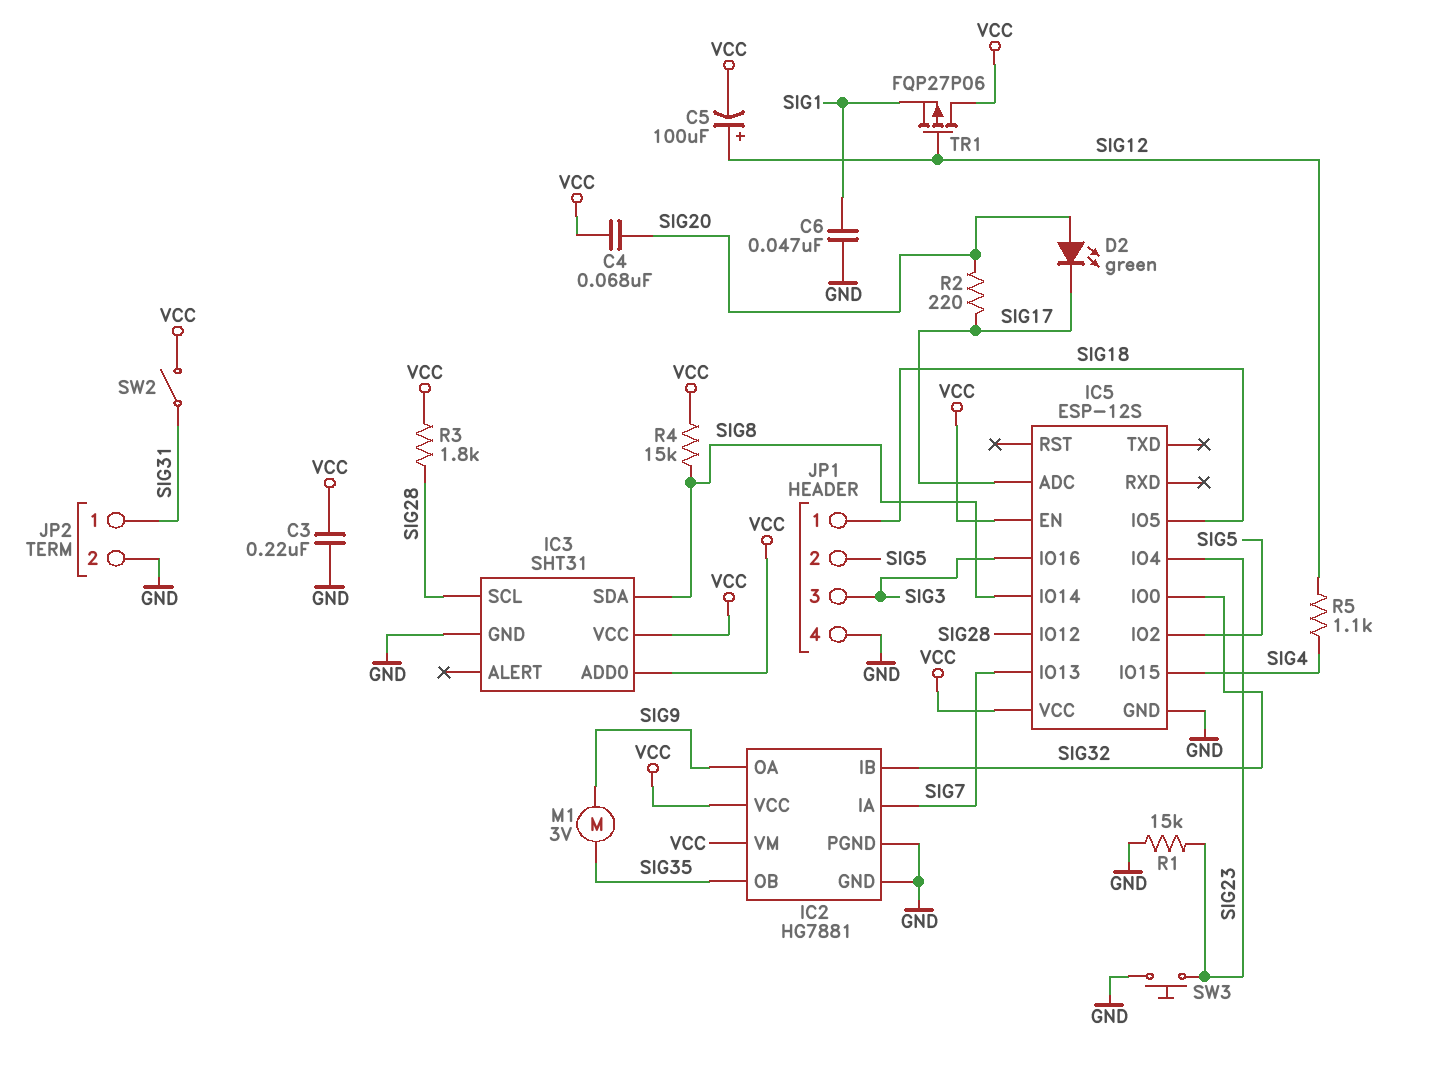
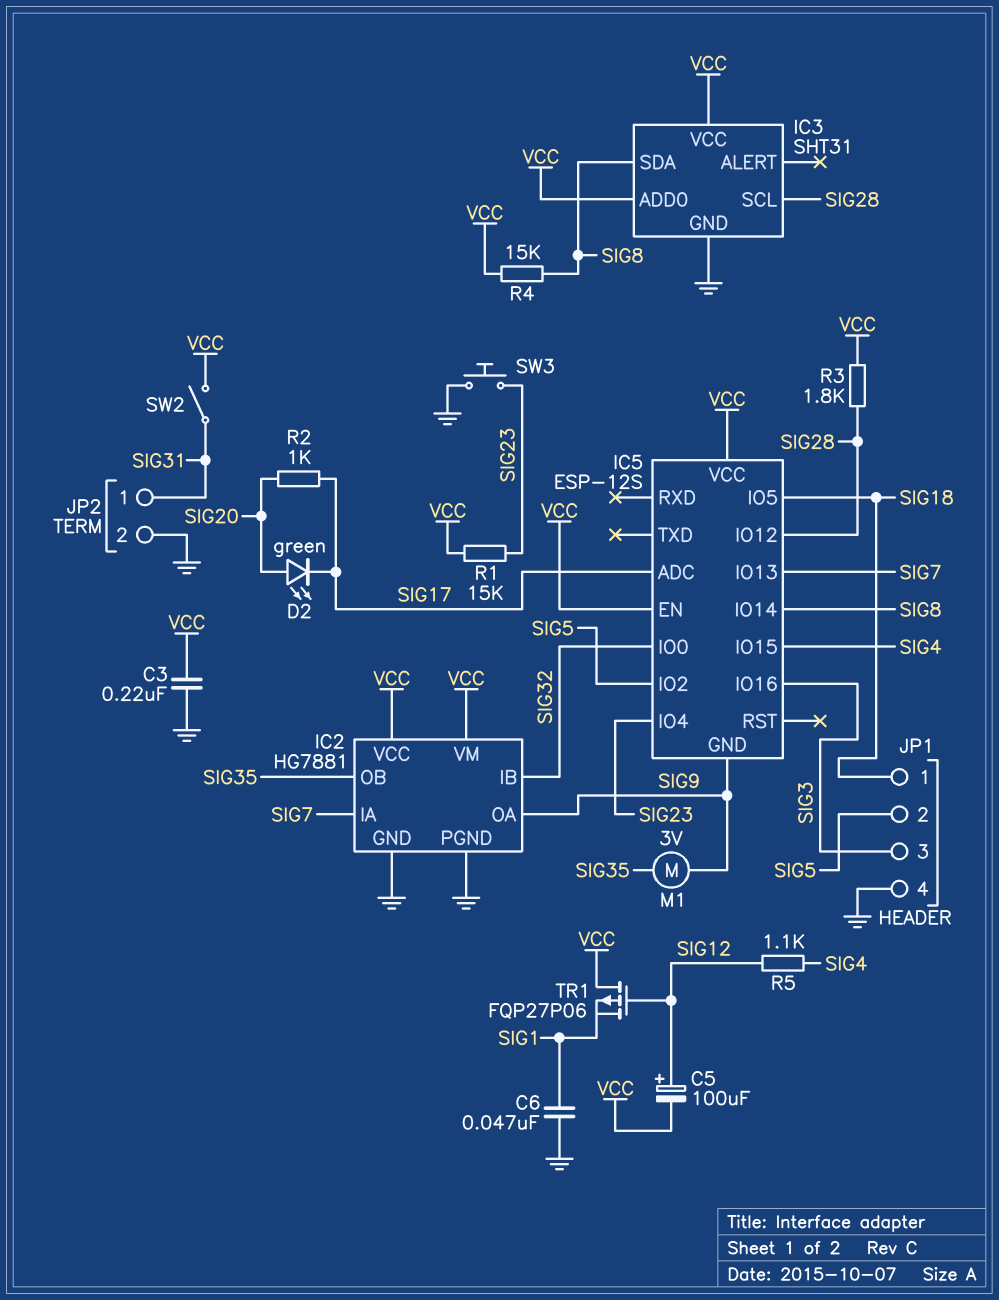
C4: 68nF (SIG20, VCC) -> none
IC5 pin GND: GND -> SIG9
R1: 15k (GND, SIG23) -> 15k (SIG23, VCC)
R2: 220 (SIG17, SIG20) -> 1k (SIG17, SIG20)

